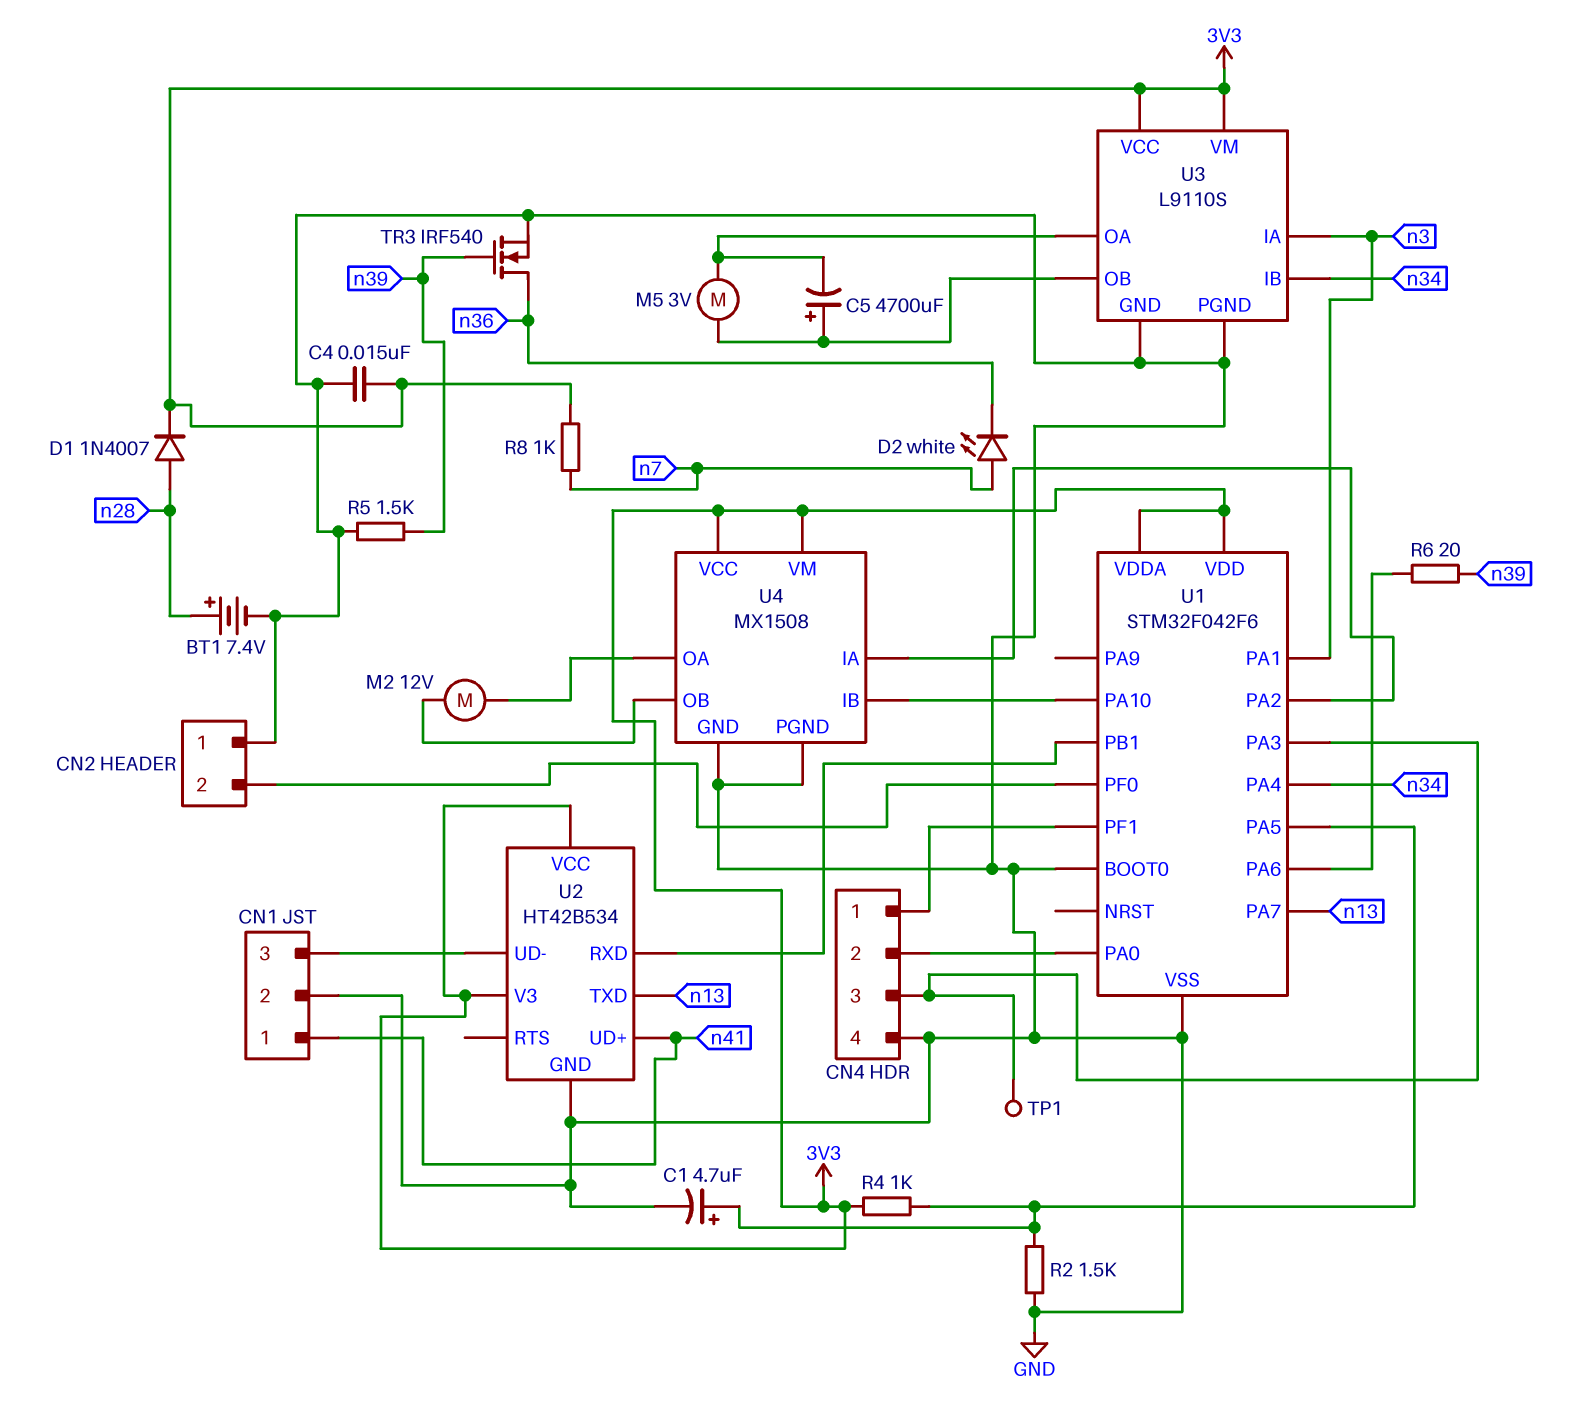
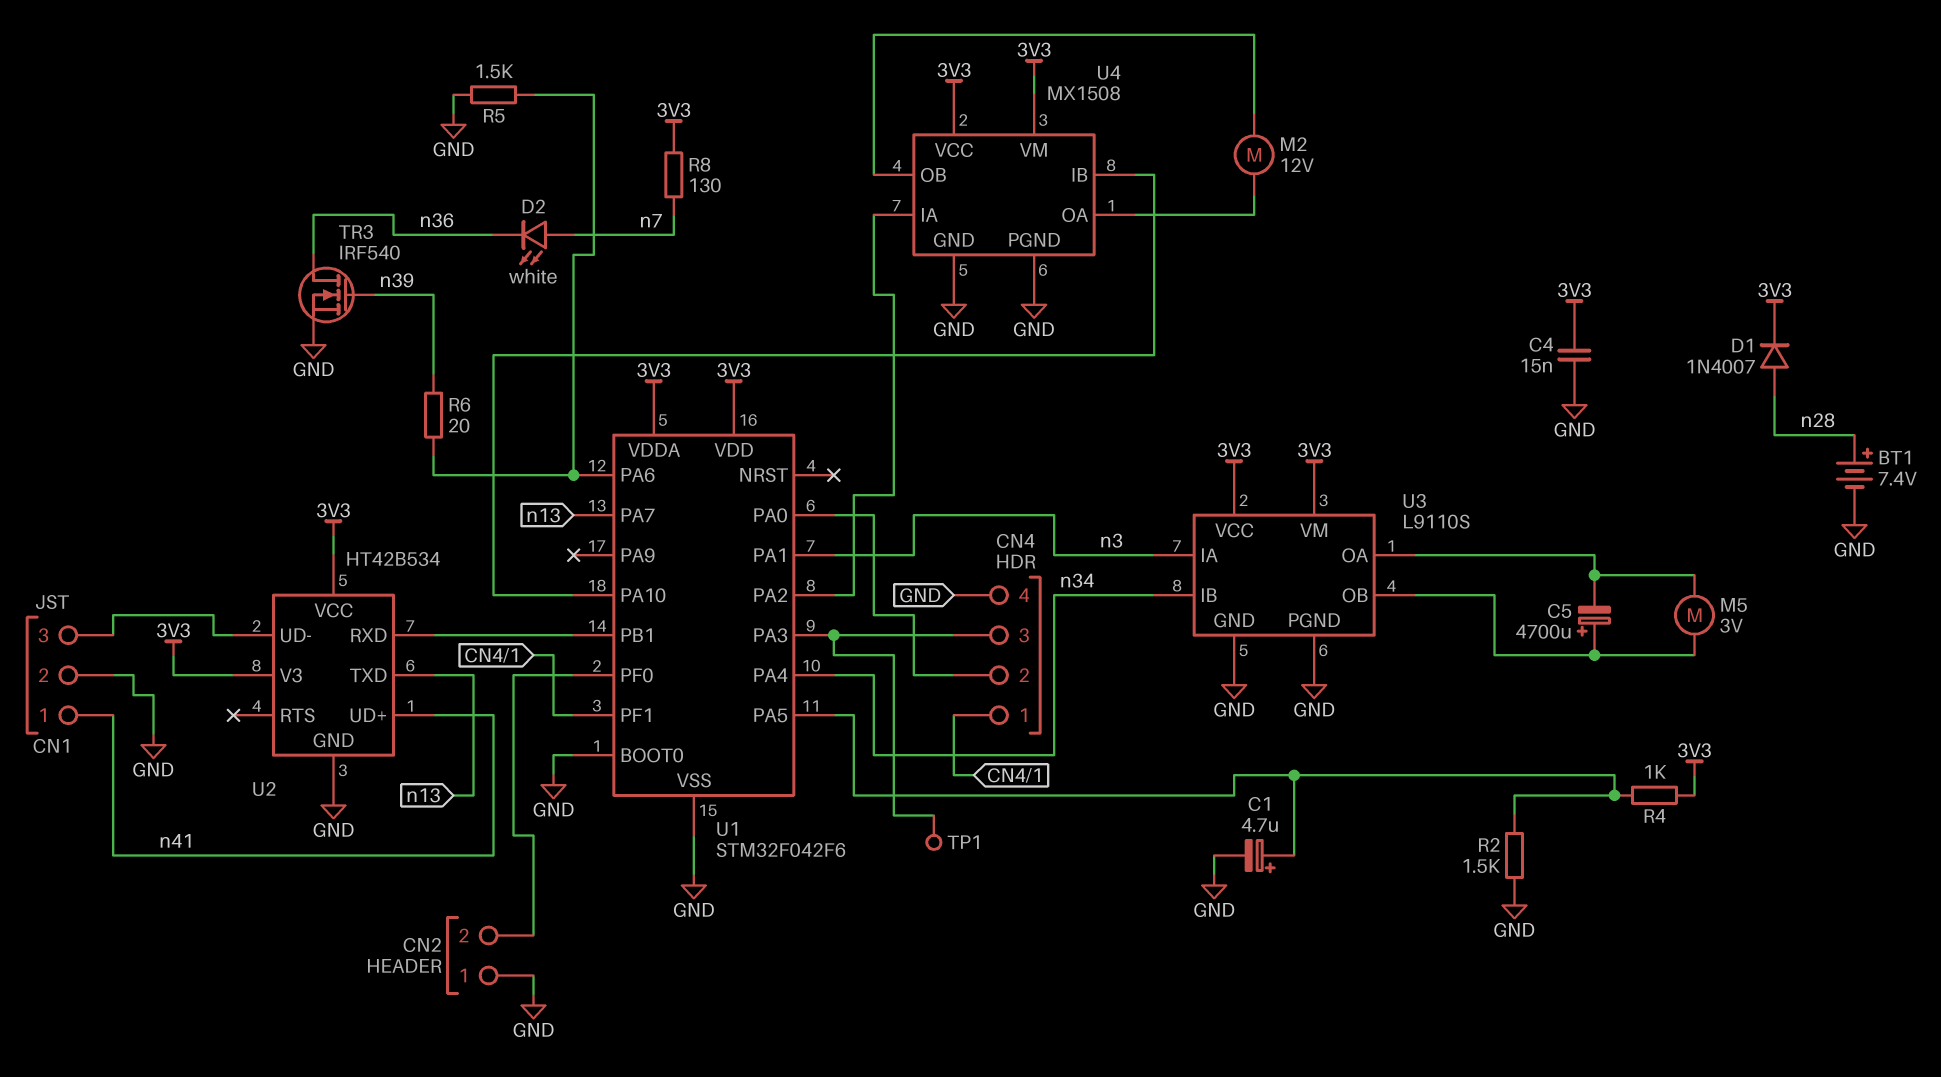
R5: 1.5k (GND, n39) -> 1.5k (GND, U1/PA6)
R8: 1k (3V3, n7) -> 130 (3V3, n7)

